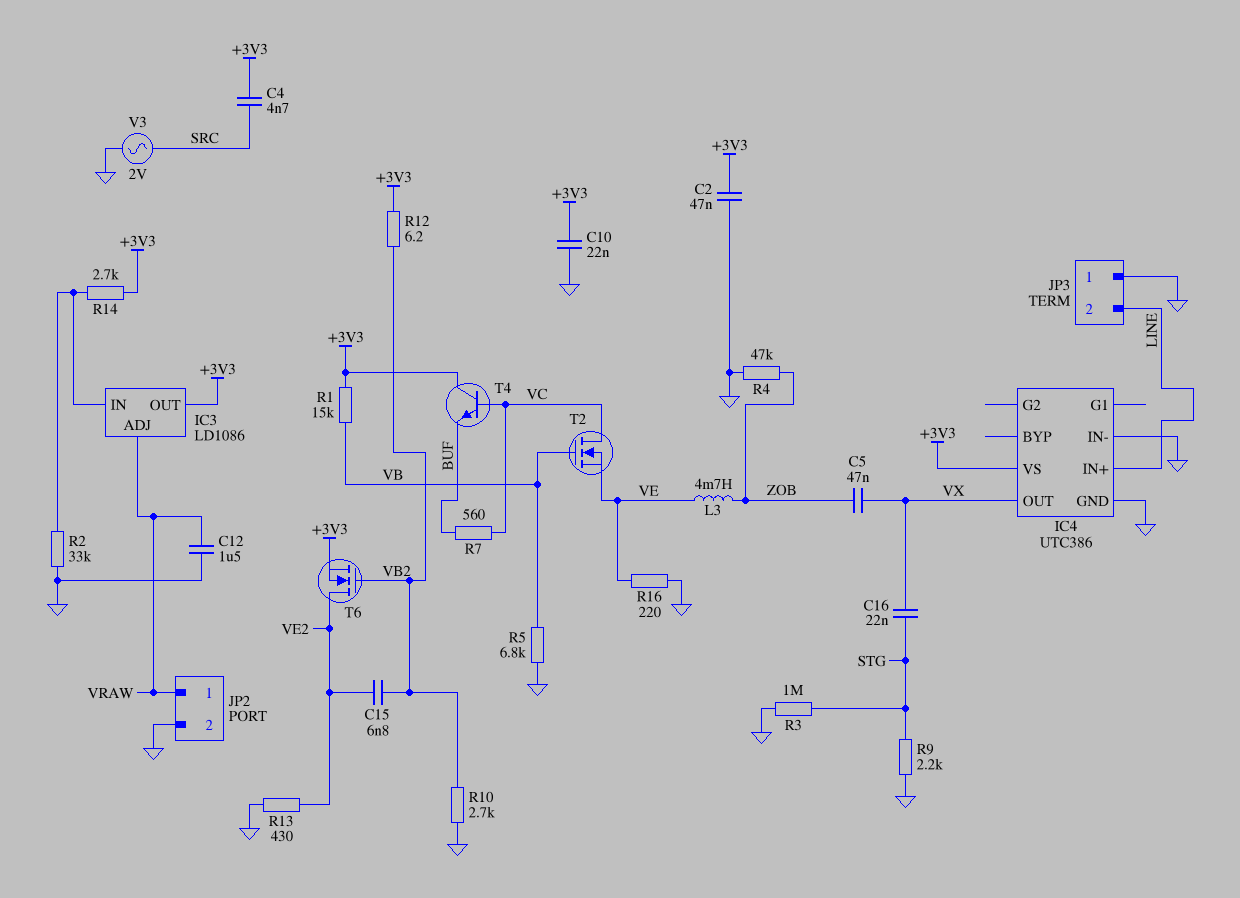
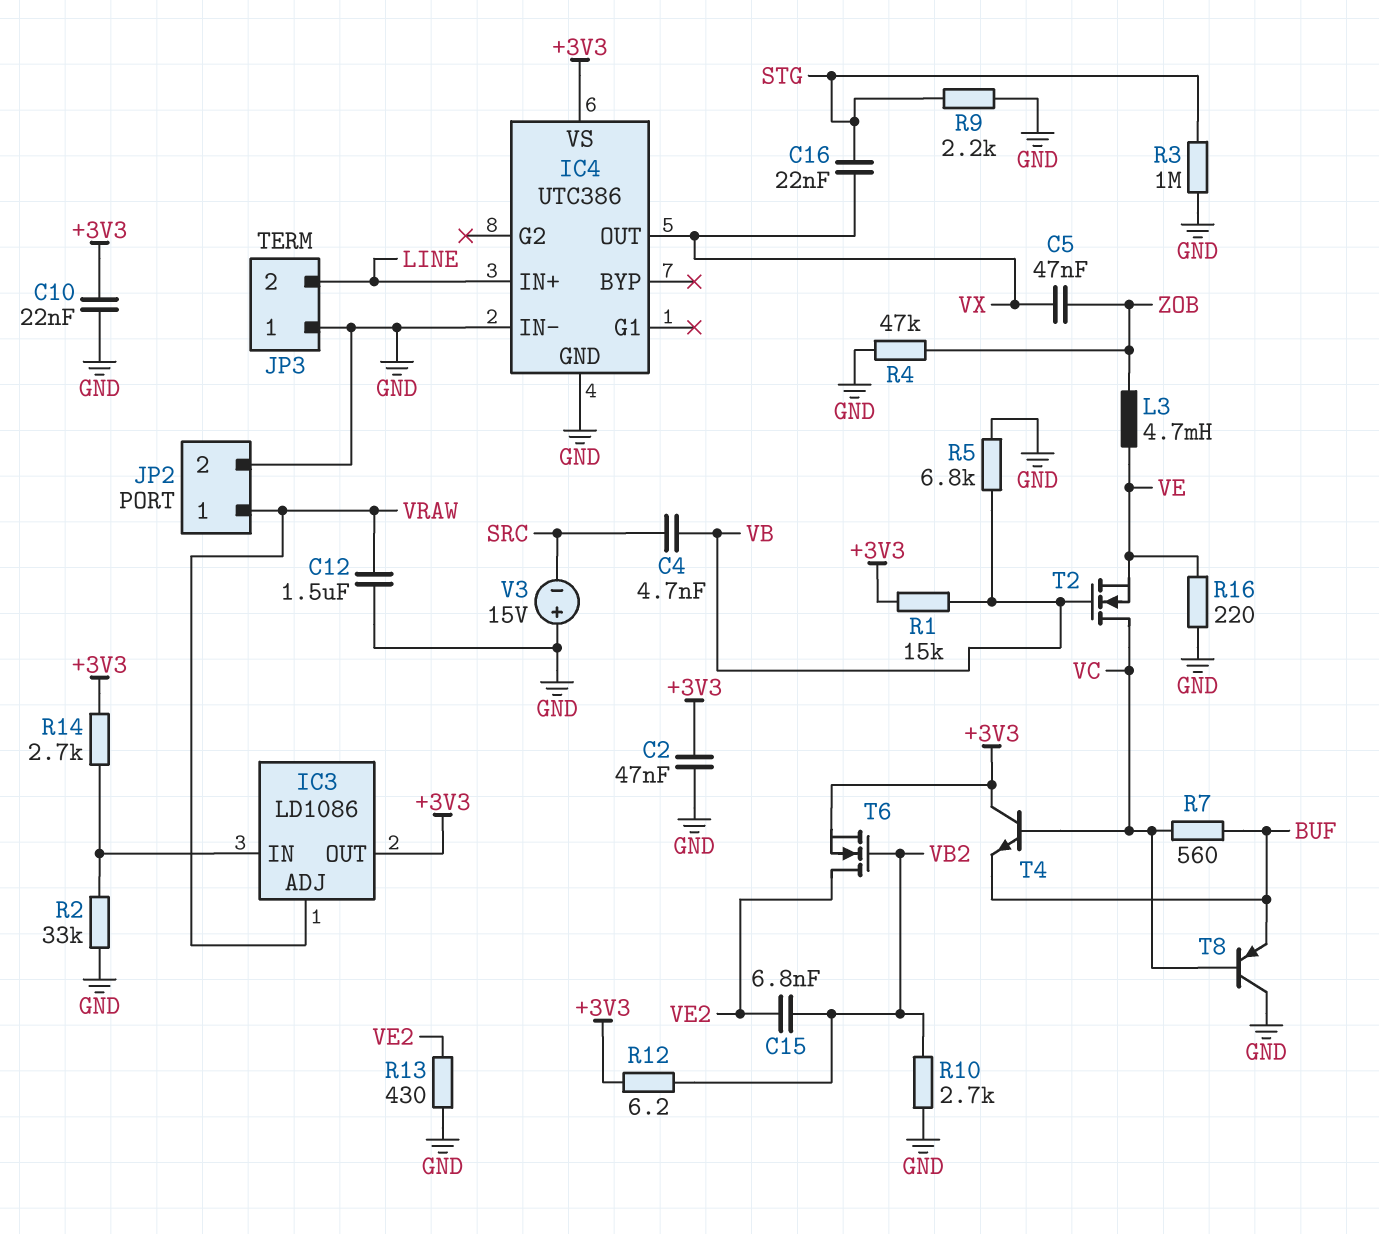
C4: 4.7nF (+3V3, SRC) -> 4.7nF (SRC, VB)
T8: none -> PNP (B VC, C GND, E BUF)
V3: AC 2V (GND, SRC) -> 15V (plus GND, minus SRC)

